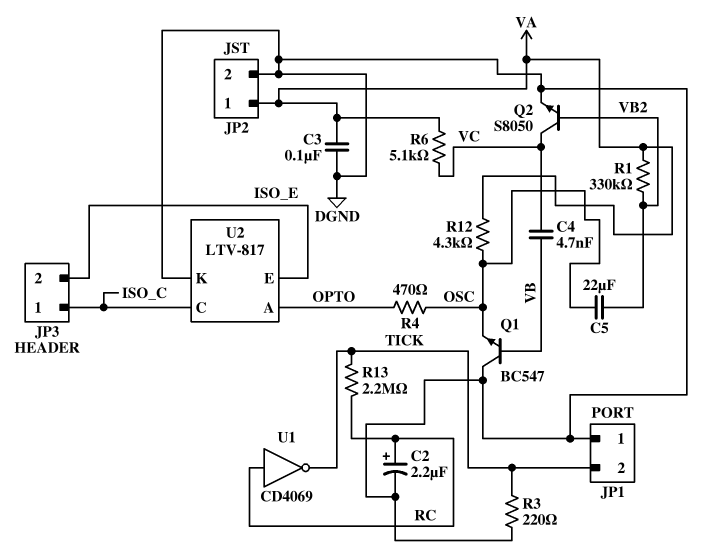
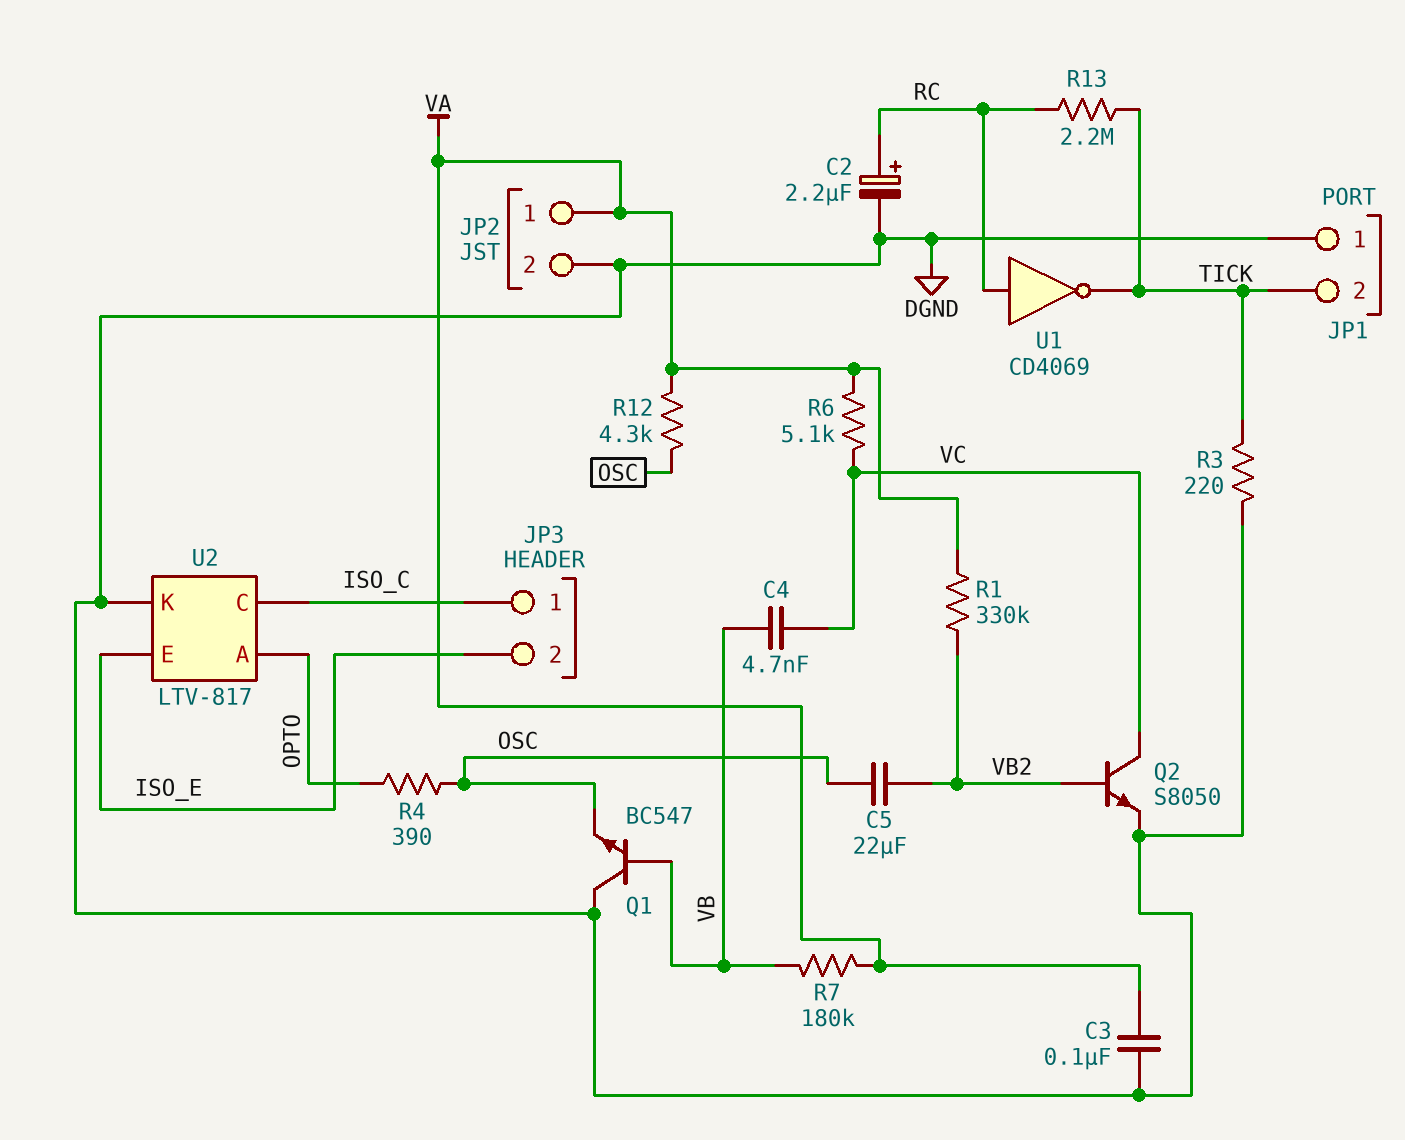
R4: 470 (OPTO, OSC) -> 390 (OPTO, OSC)
R7: none -> 180k (VA, VB)

